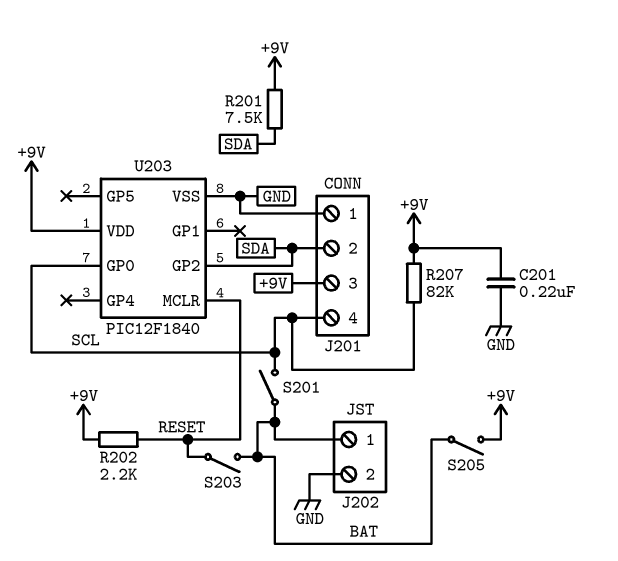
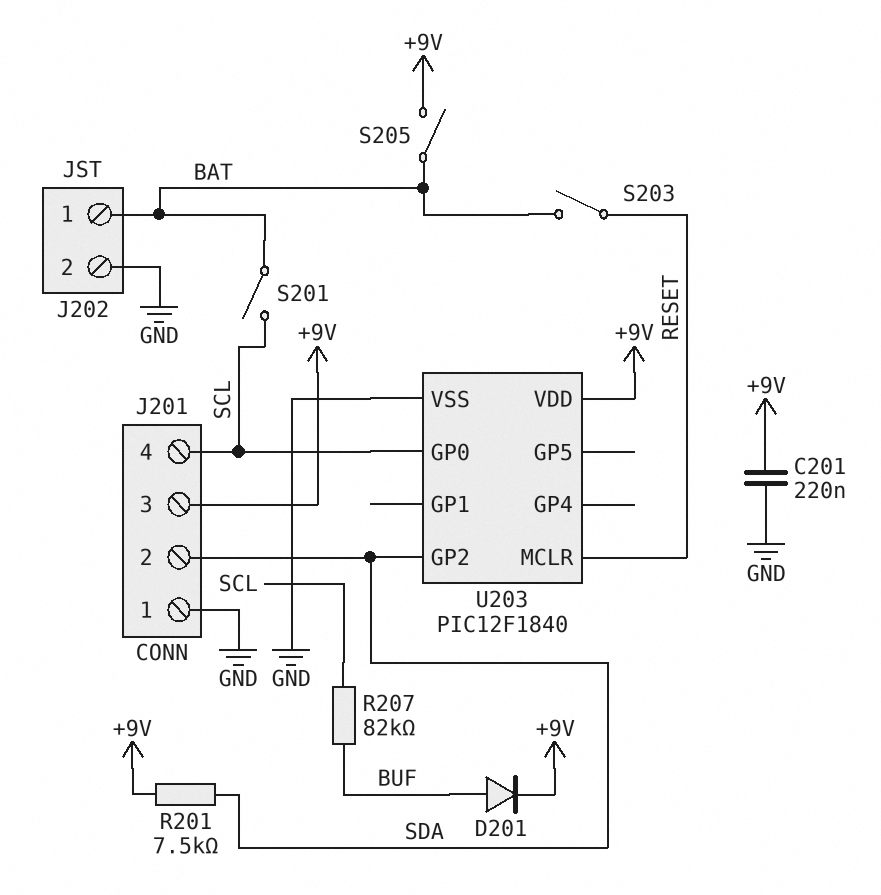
D201: none -> diode (A BUF, K +9V)
R202: 2.2k (+9V, RESET) -> none
R207: 82k (+9V, SCL) -> 82k (BUF, SCL)

